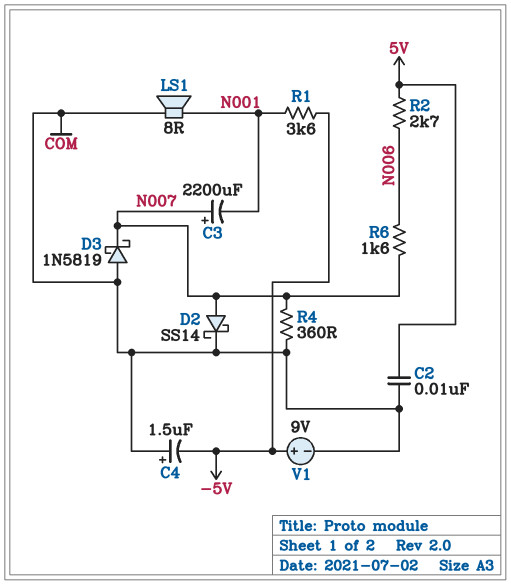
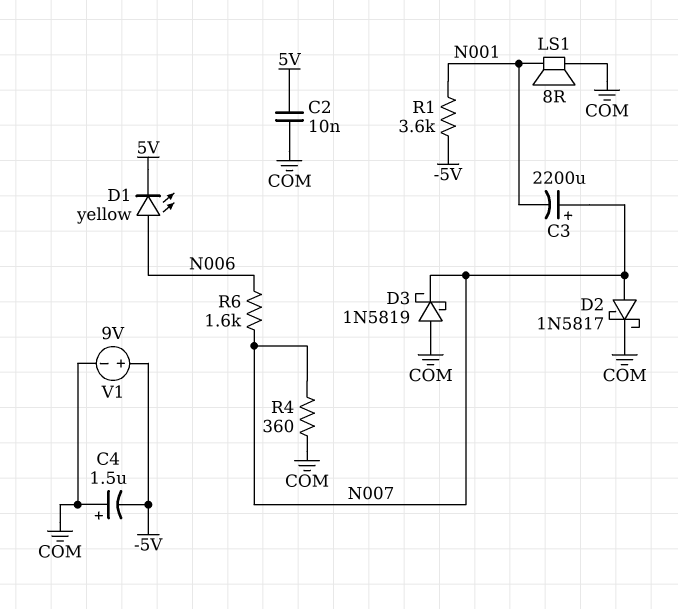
D1: none -> LED yellow (A N006, K 5V)
D2: schottky SS14 (A N007, K COM) -> schottky 1N5817 (A N007, K COM)
R2: 2.7k (5V, N006) -> none

